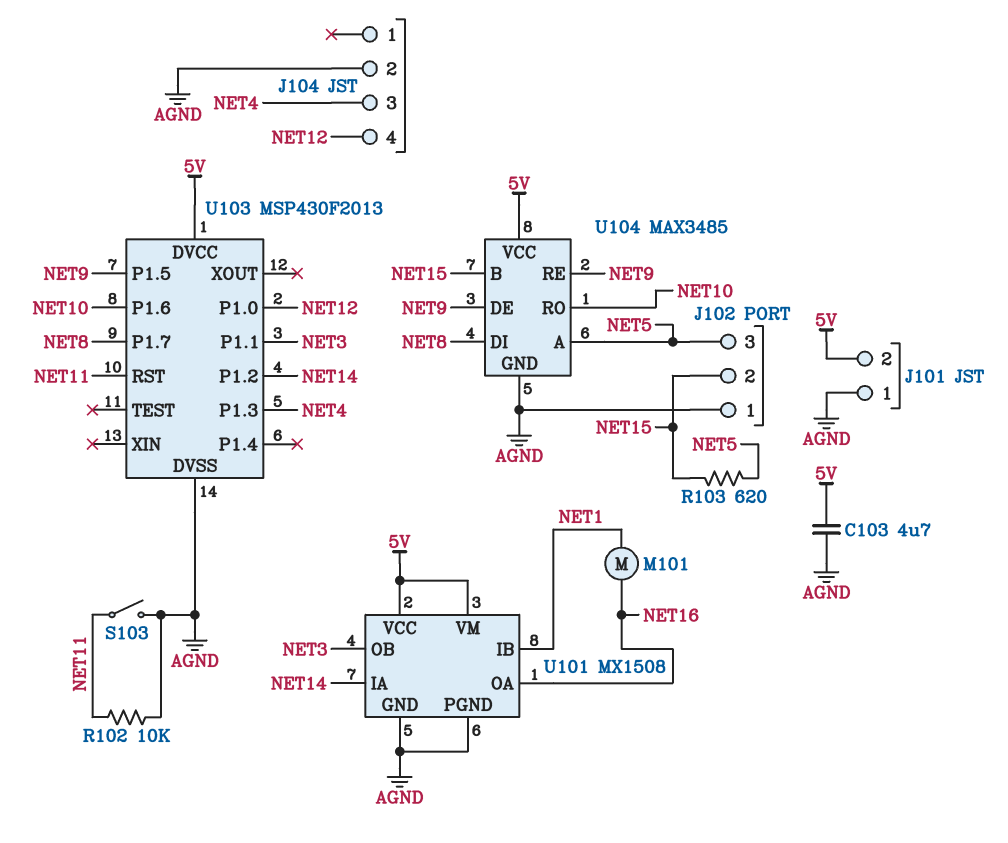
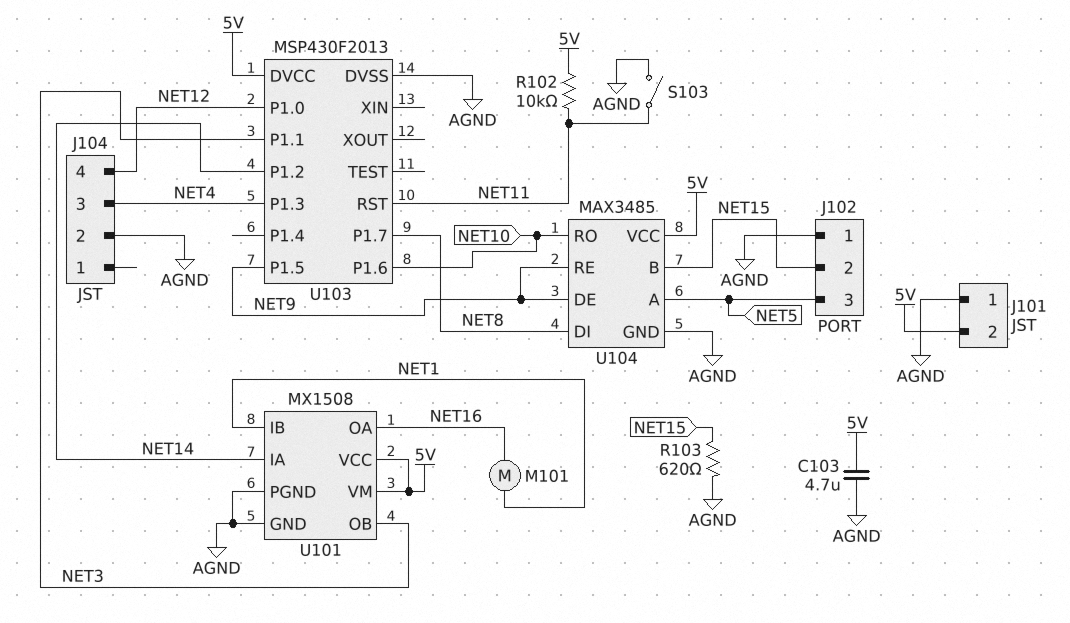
R102: 10k (AGND, NET11) -> 10k (5V, NET11)
R103: 620 (NET5, NET15) -> 620 (AGND, NET15)

